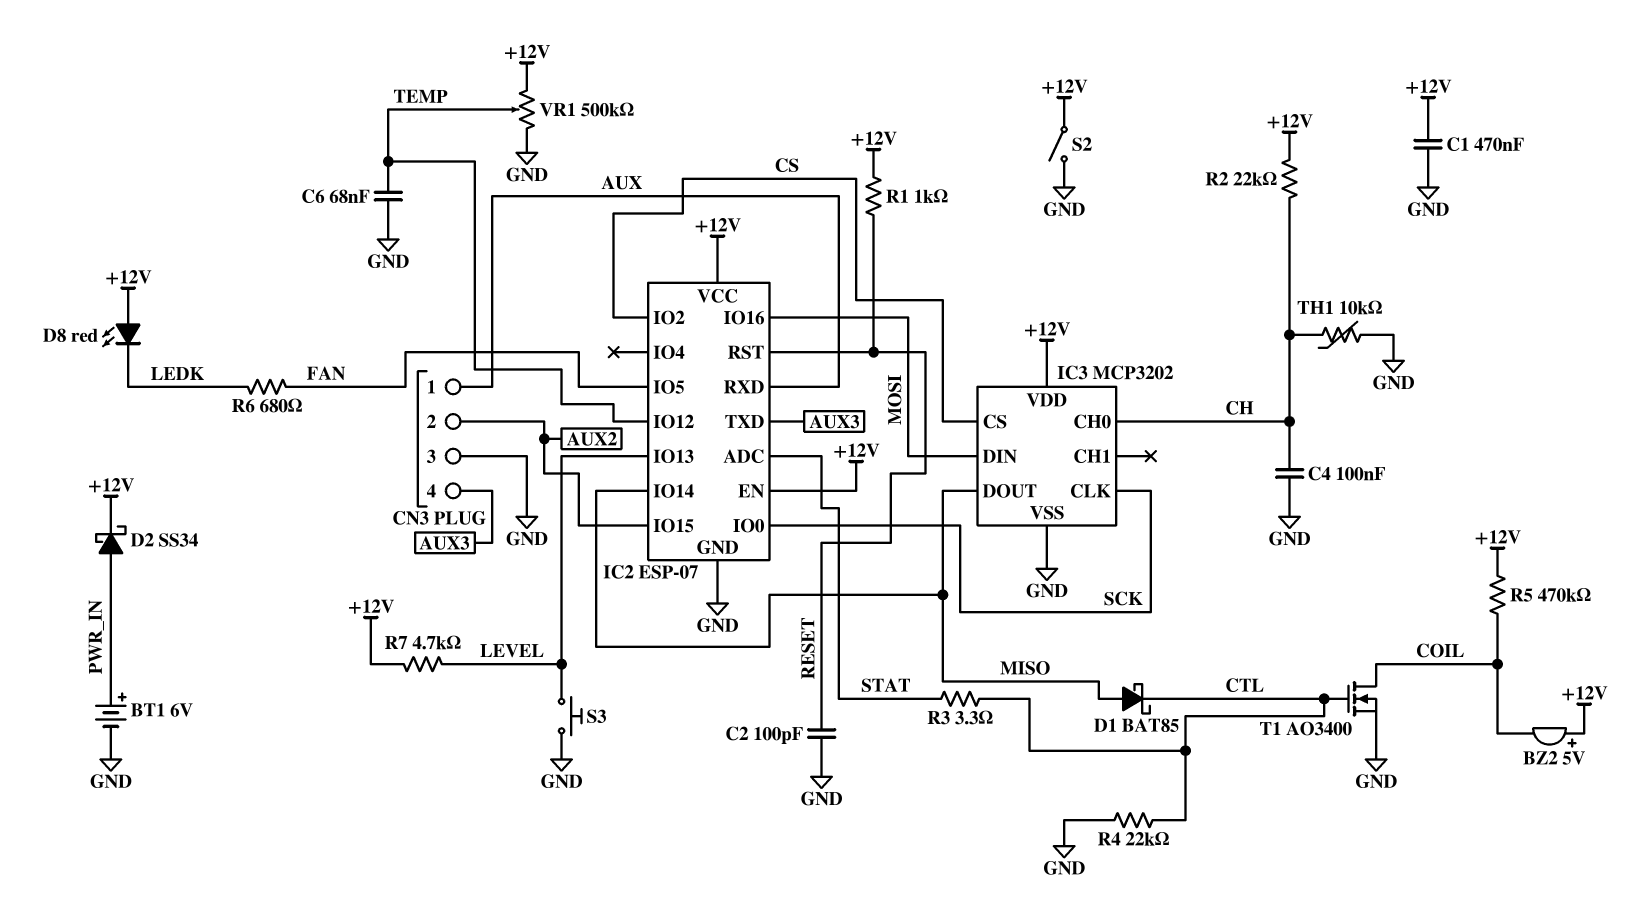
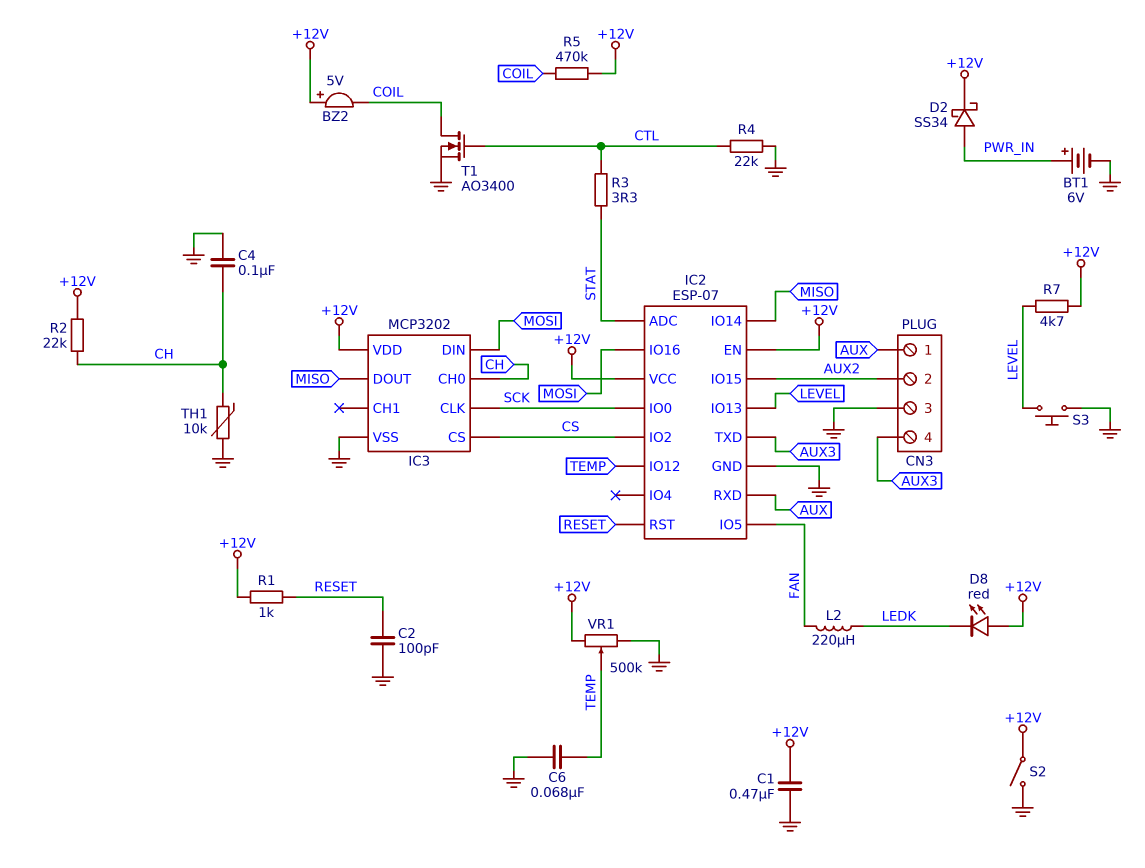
D1: schottky BAT85 (A MISO, K CTL) -> none
L2: none -> 220uH (FAN, LEDK)
R6: 680 (FAN, LEDK) -> none

